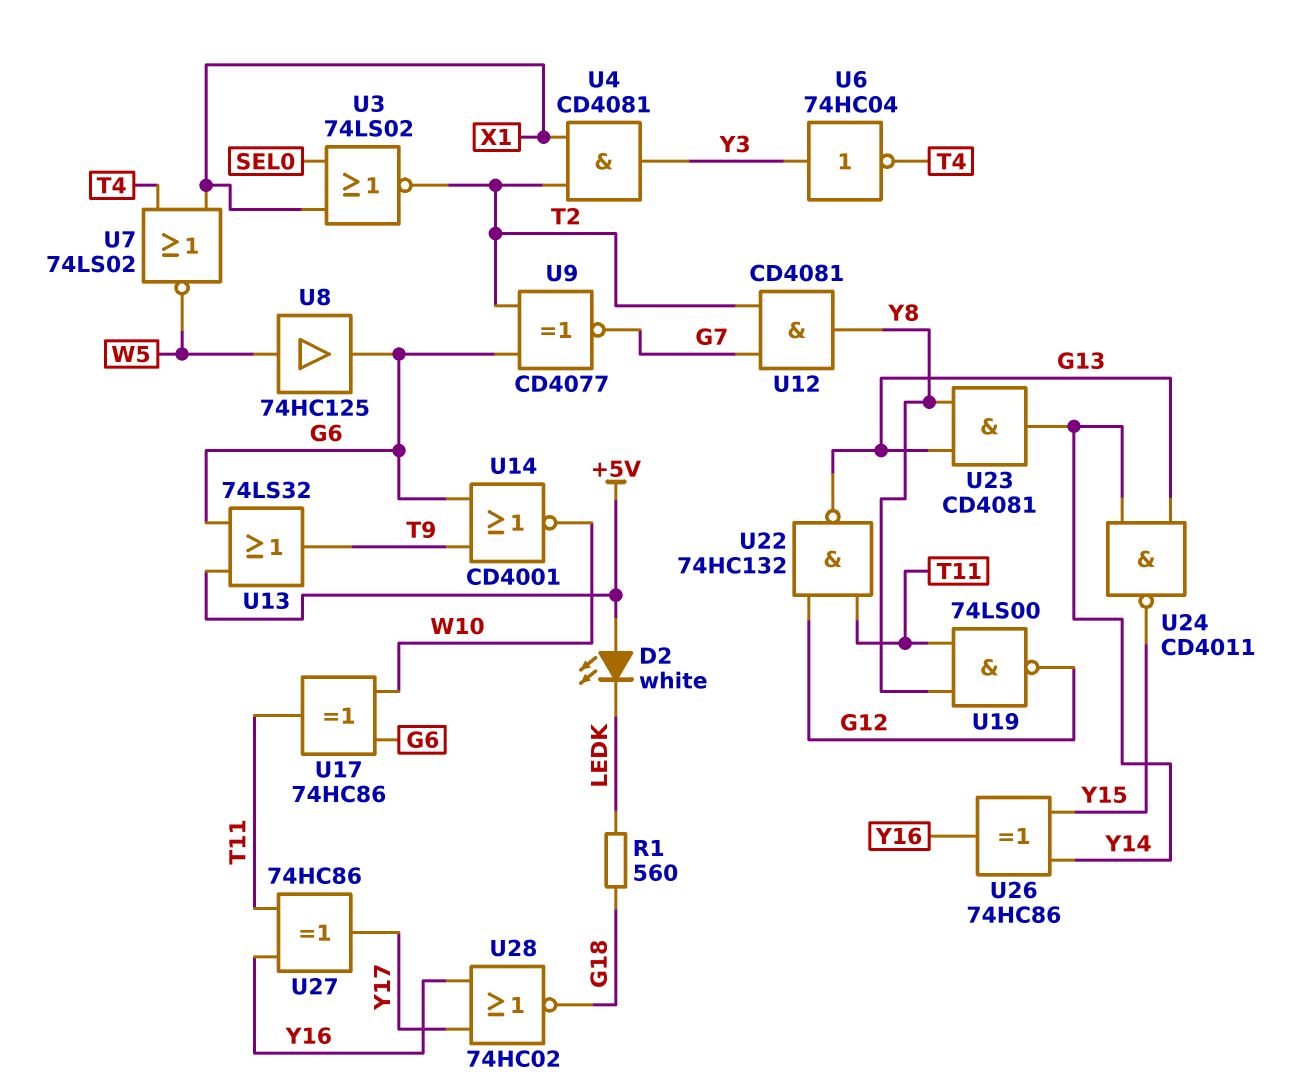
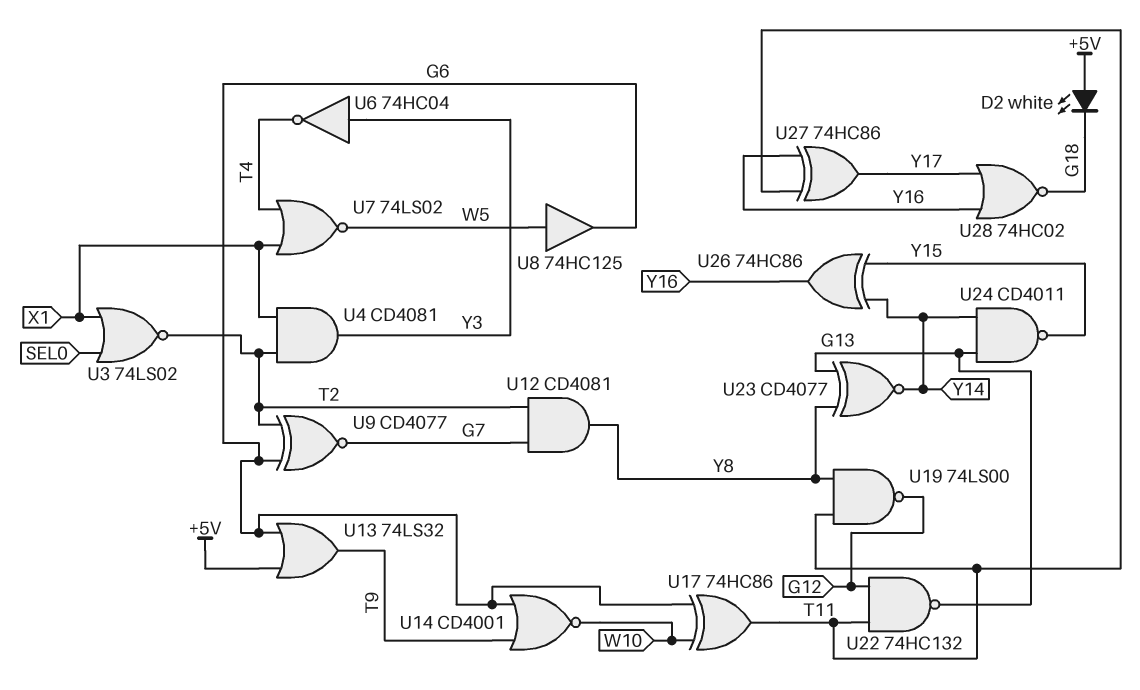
D2: LED white (A +5V, K LEDK) -> LED white (A +5V, K G18)
R1: 560 (G18, LEDK) -> none
U23: AND CD4081 (in G13, in Y8, out Y14) -> XNOR CD4077 (in G13, in Y8, out Y14)

